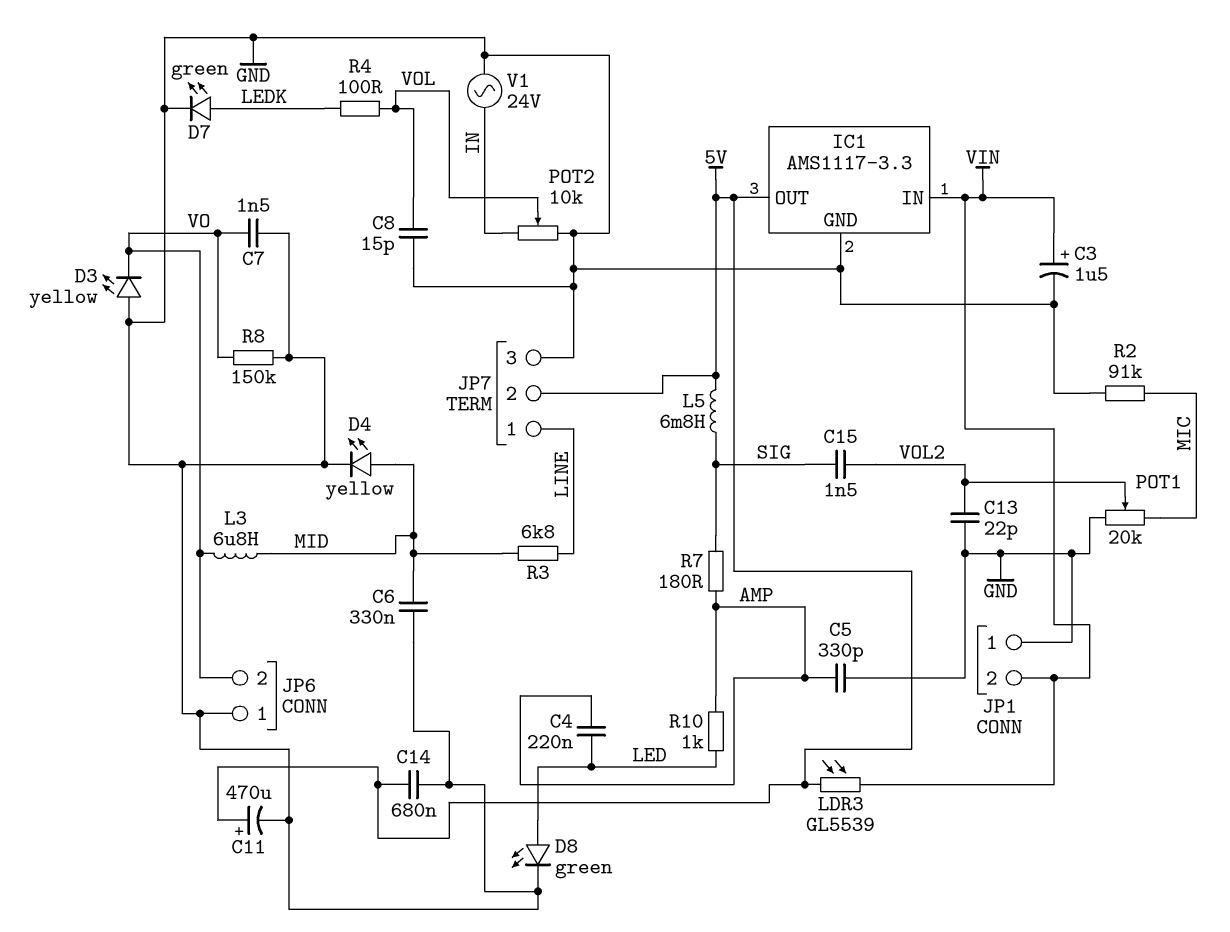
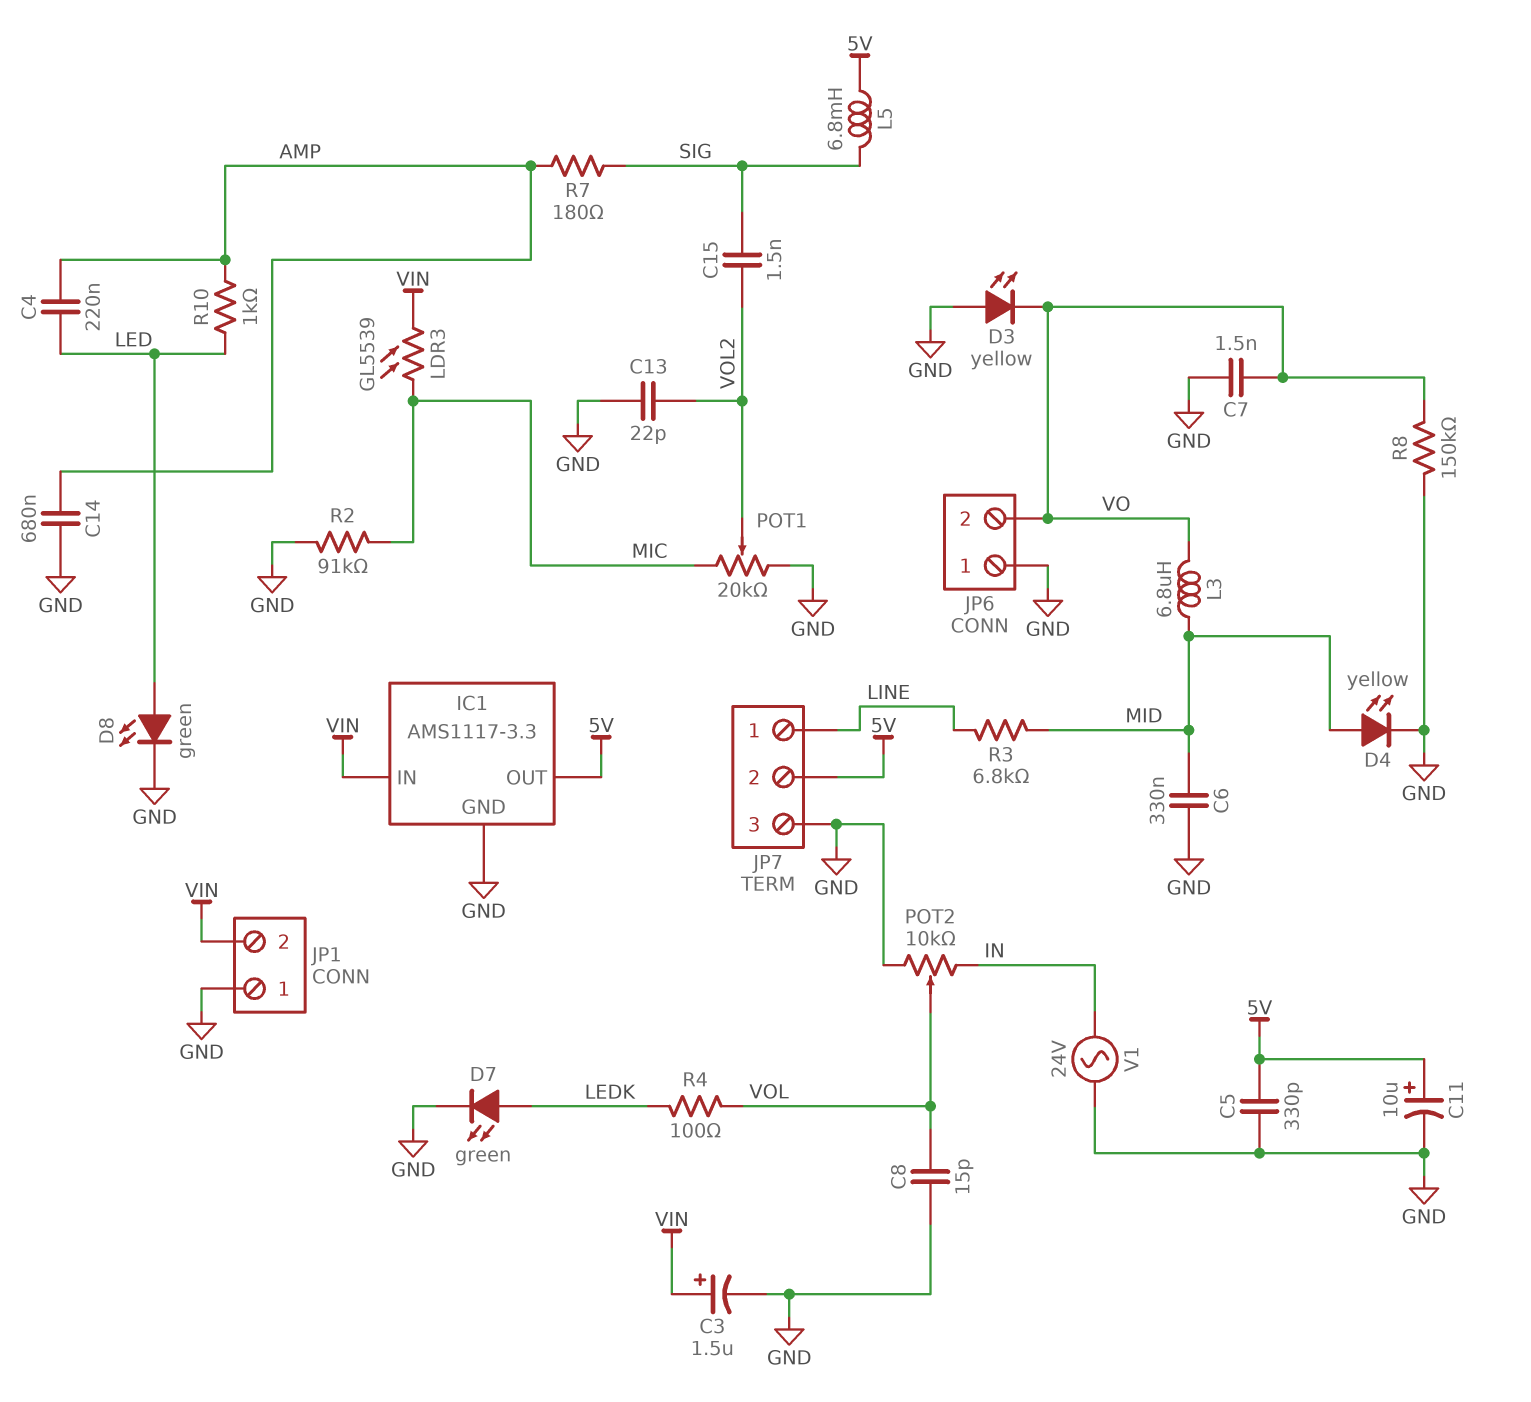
C5: 330pF (AMP, GND) -> 330pF (5V, GND)
C11: 470uF (plus 5V, minus GND) -> 10uF (plus 5V, minus GND)
C14: 680nF (5V, GND) -> 680nF (AMP, GND)
LDR3: GL5539 (5V, VIN) -> GL5539 (MIC, VIN)

